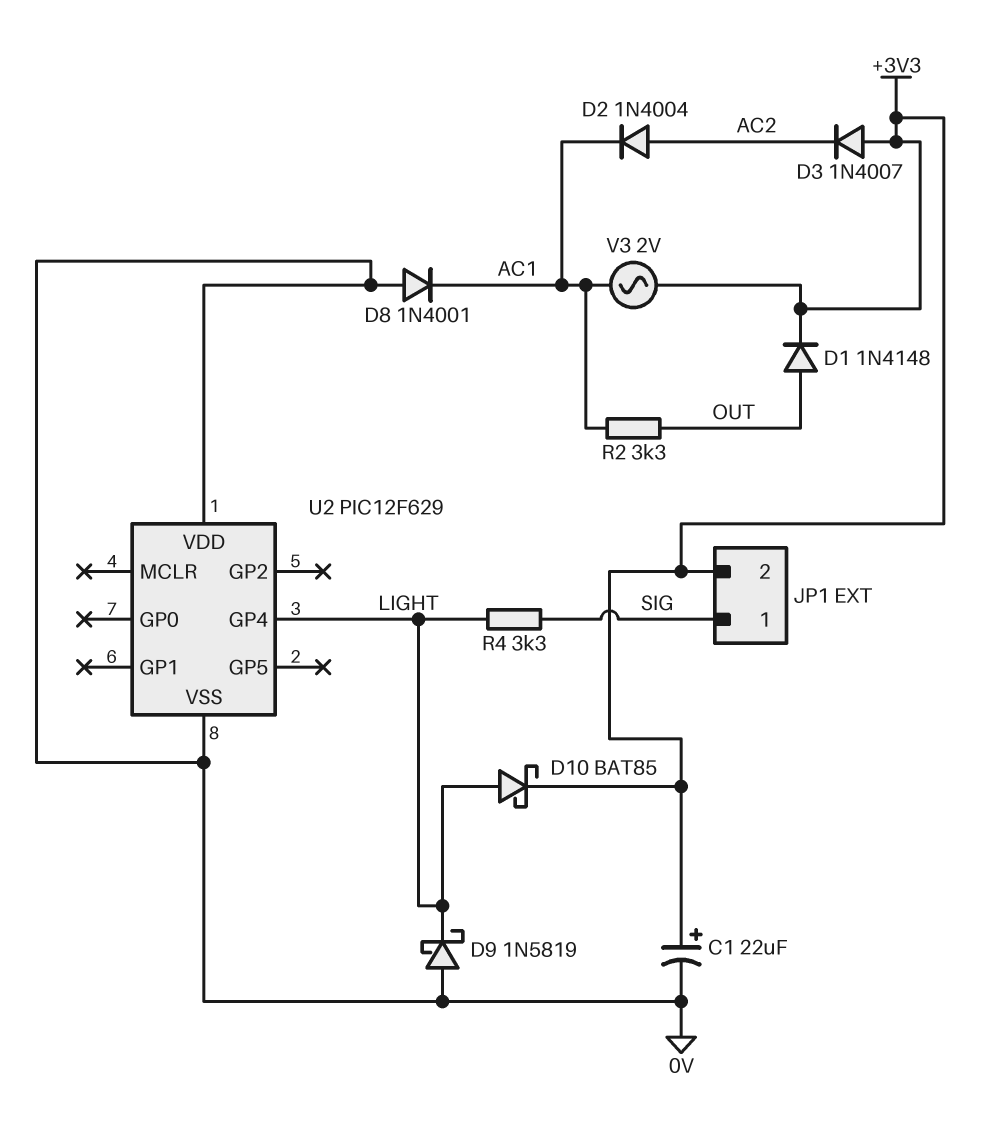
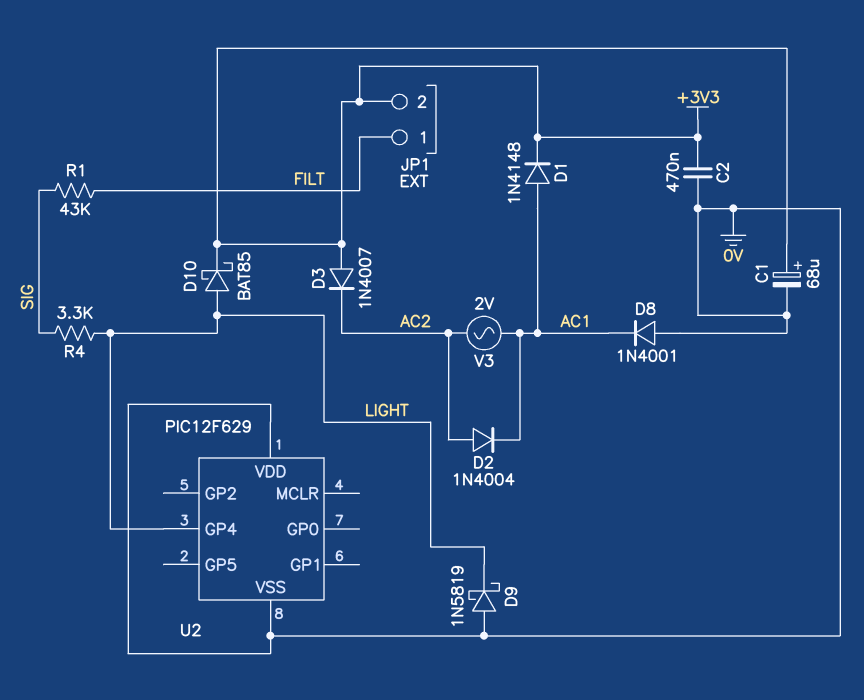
C1: 22uF (plus +3V3, minus 0V) -> 68uF (plus +3V3, minus 0V)
C2: none -> 470nF (+3V3, 0V)
D1: diode 1N4148 (A OUT, K +3V3) -> diode 1N4148 (A AC1, K +3V3)
JP1 pin 1: SIG -> FILT
R1: none -> 43k (FILT, SIG)
R2: 3.3k (AC1, OUT) -> none
V3: AC 2V (+3V3, AC1) -> AC 2V (AC1, AC2)

